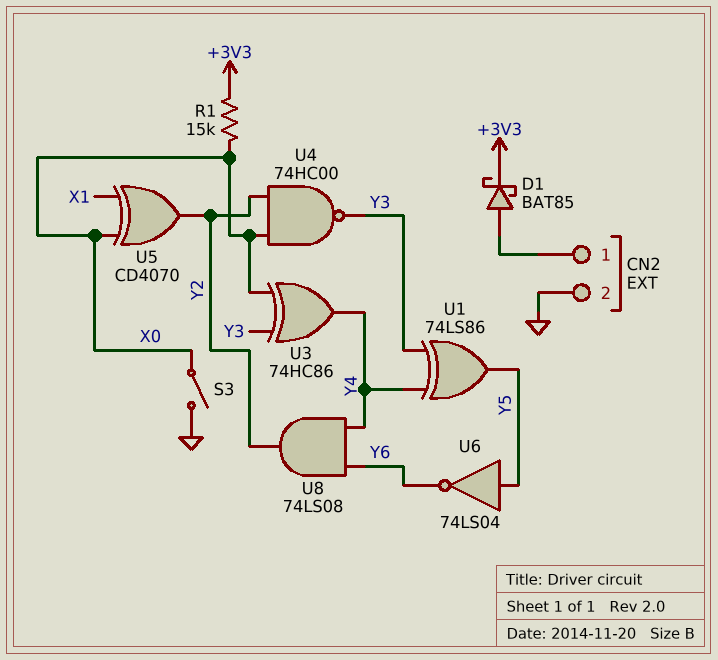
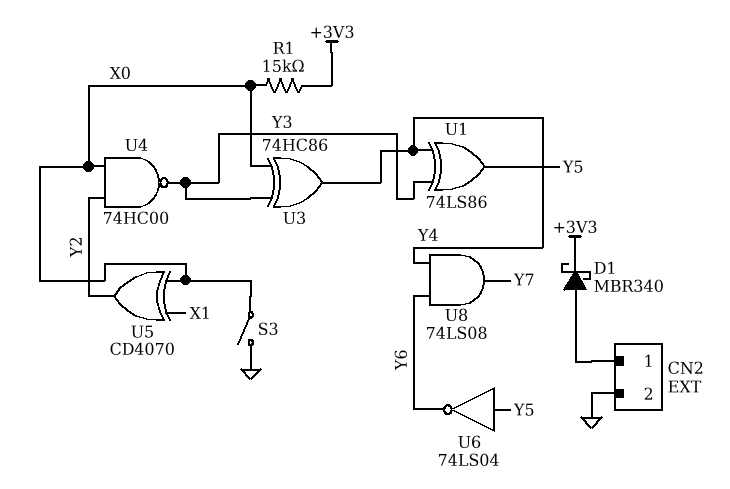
D1: schottky BAT85 (A CN2/1, K +3V3) -> schottky MBR340 (A CN2/1, K +3V3)
U8: AND 74LS08 (in Y4, in Y6, out Y2) -> AND 74LS08 (in Y4, in Y6, out Y7)

